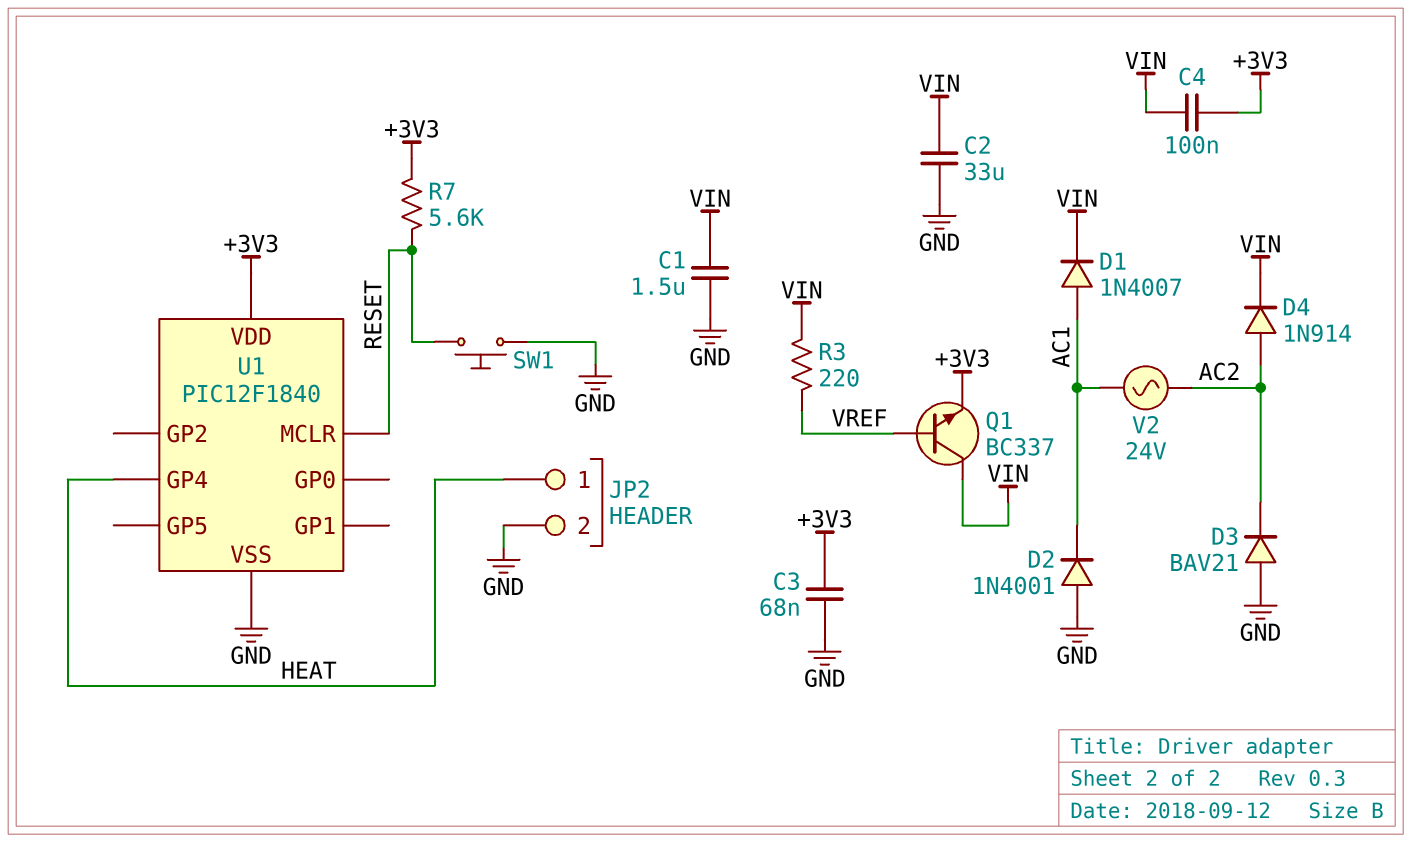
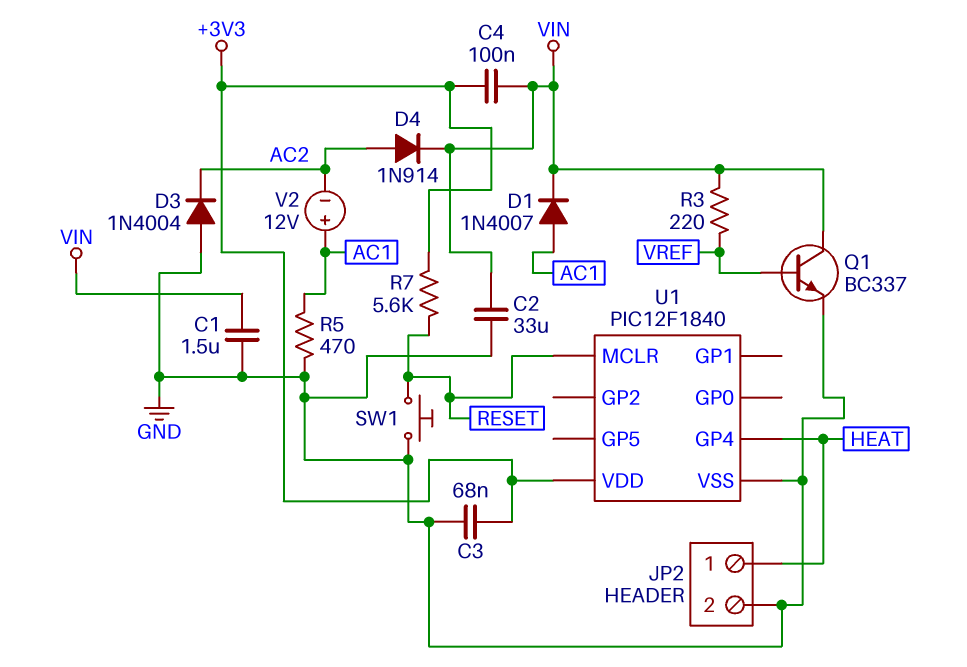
D2: diode 1N4001 (A GND, K AC1) -> none
D3: diode BAV21 (A GND, K AC2) -> diode 1N4004 (A GND, K AC2)
Q1: NPN BC337 (B VREF, C VIN, E +3V3) -> NPN BC337 (B VREF, C VIN, E GND)
R5: none -> 470 (AC1, GND)
V2: AC 24V (AC1, AC2) -> 12V (plus AC1, minus AC2)

